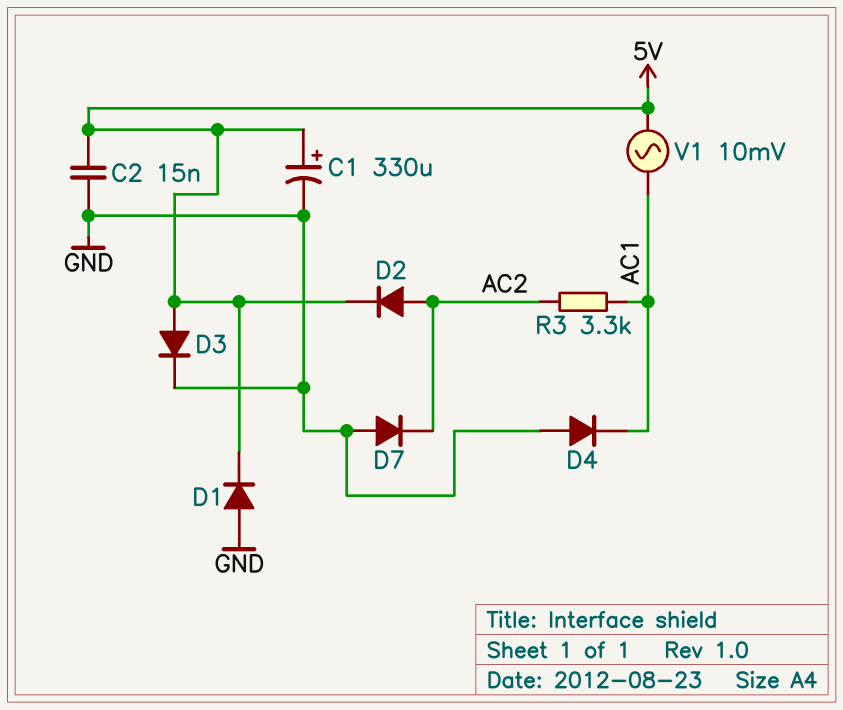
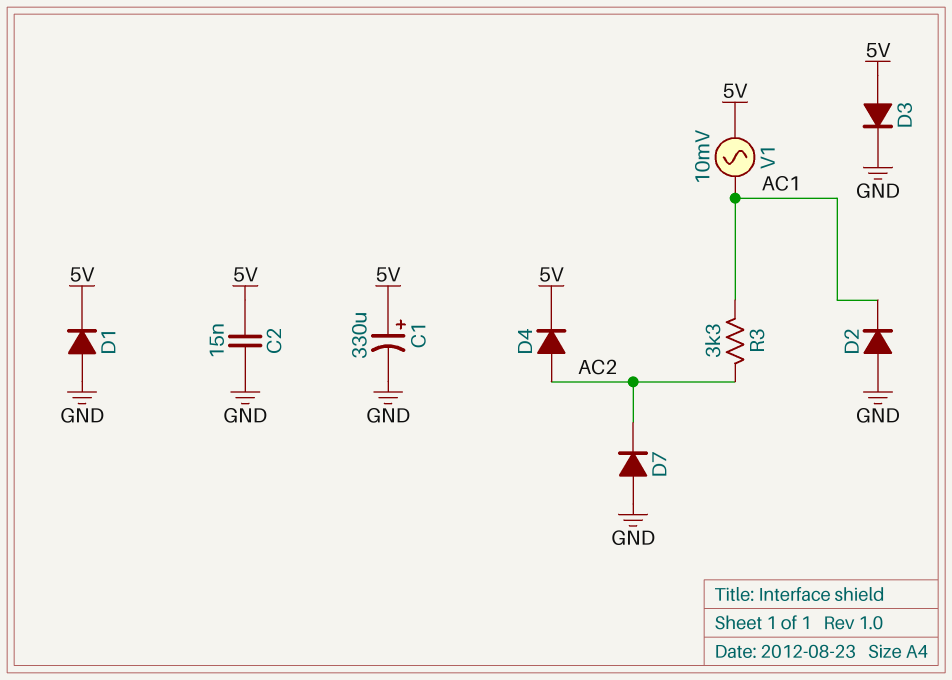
D2: diode (A AC2, K 5V) -> diode (A GND, K AC1)
D4: diode (A GND, K AC1) -> diode (A AC2, K 5V)

